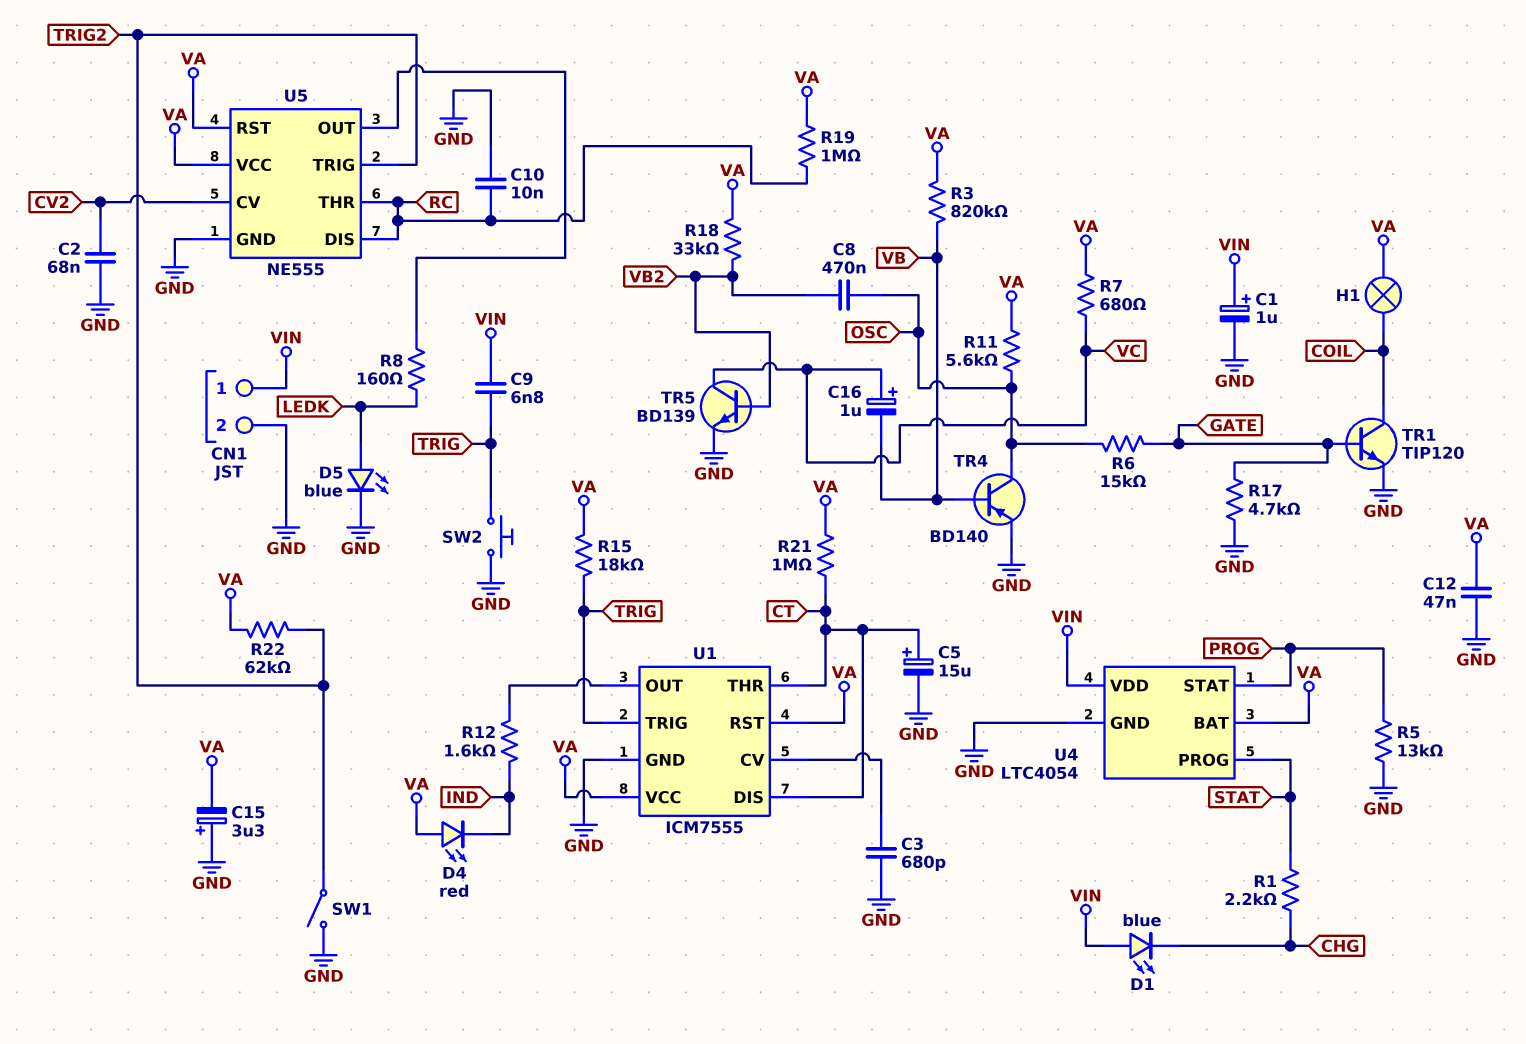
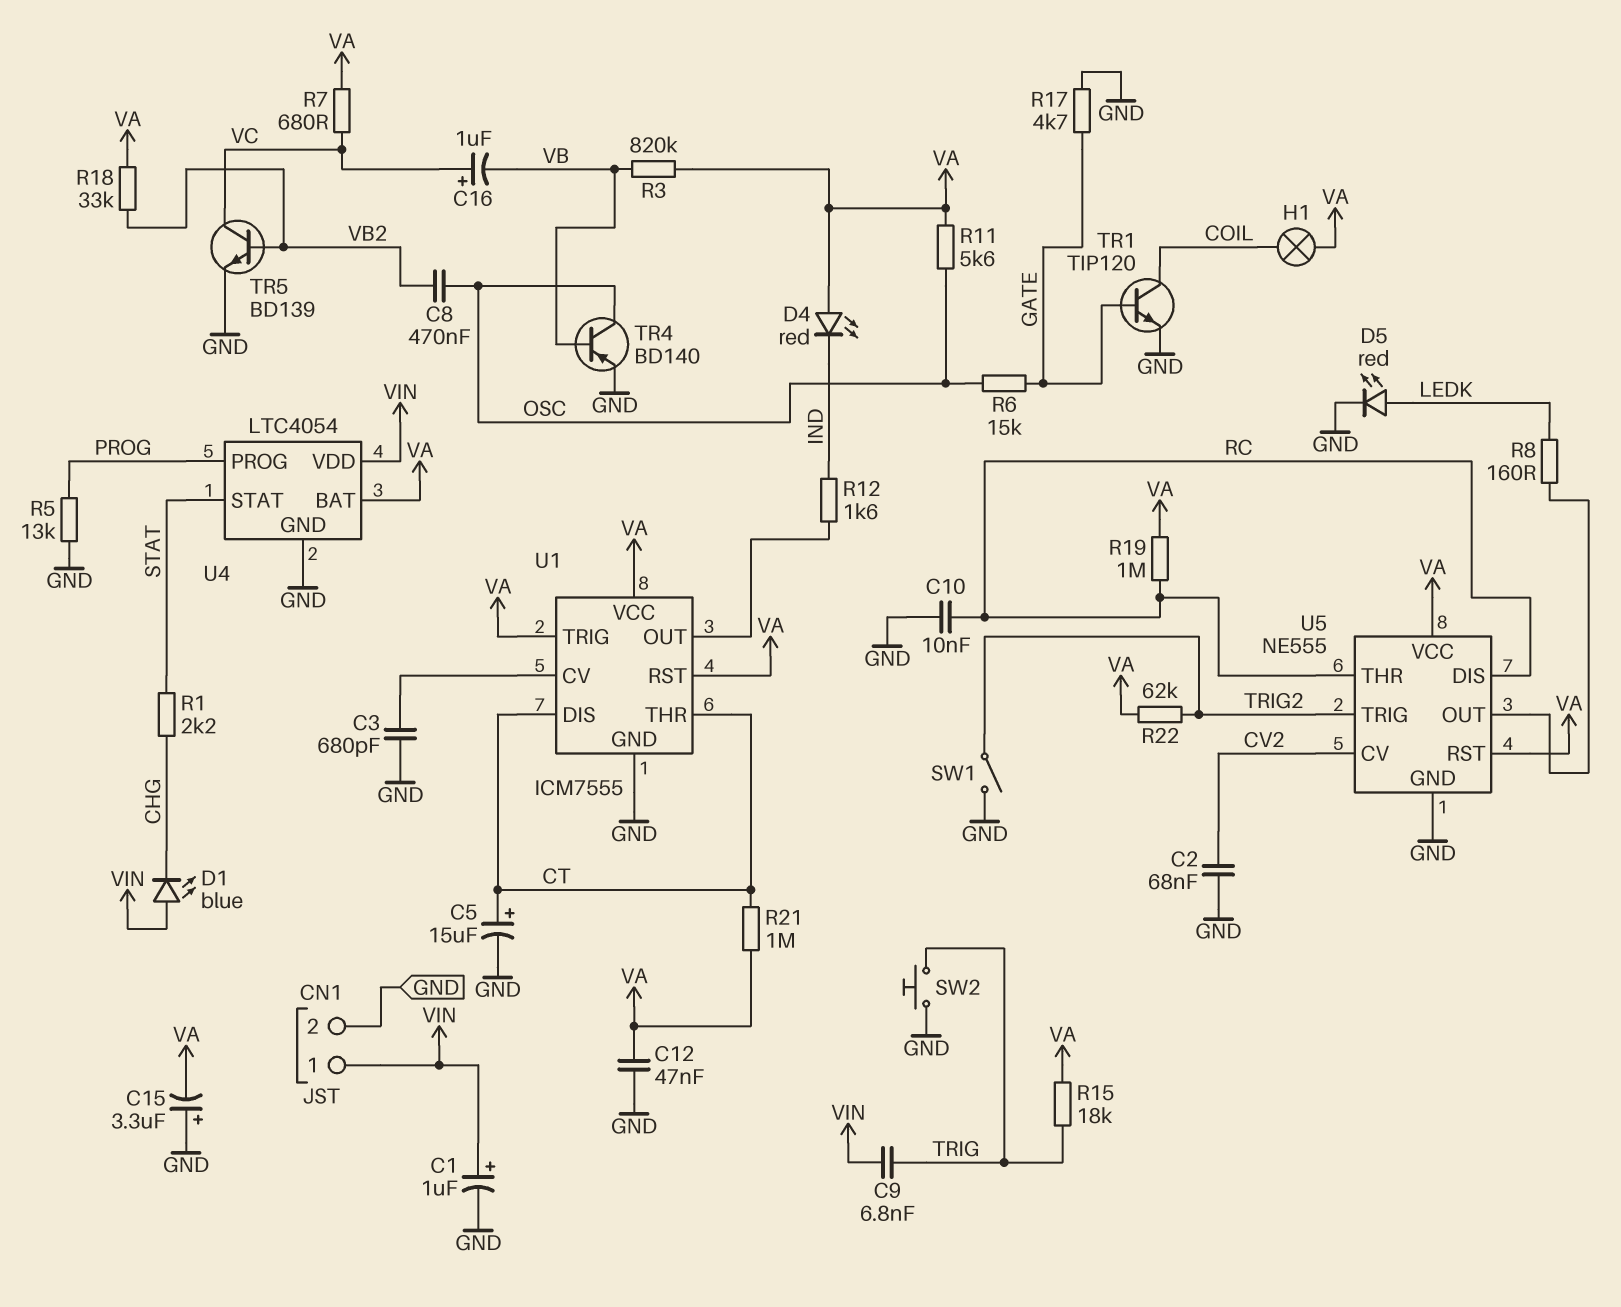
D5: LED blue (A LEDK, K GND) -> LED red (A LEDK, K GND)
U1 pin TRIG: TRIG -> VA
U4 pin PROG: STAT -> PROG
U4 pin STAT: PROG -> STAT

